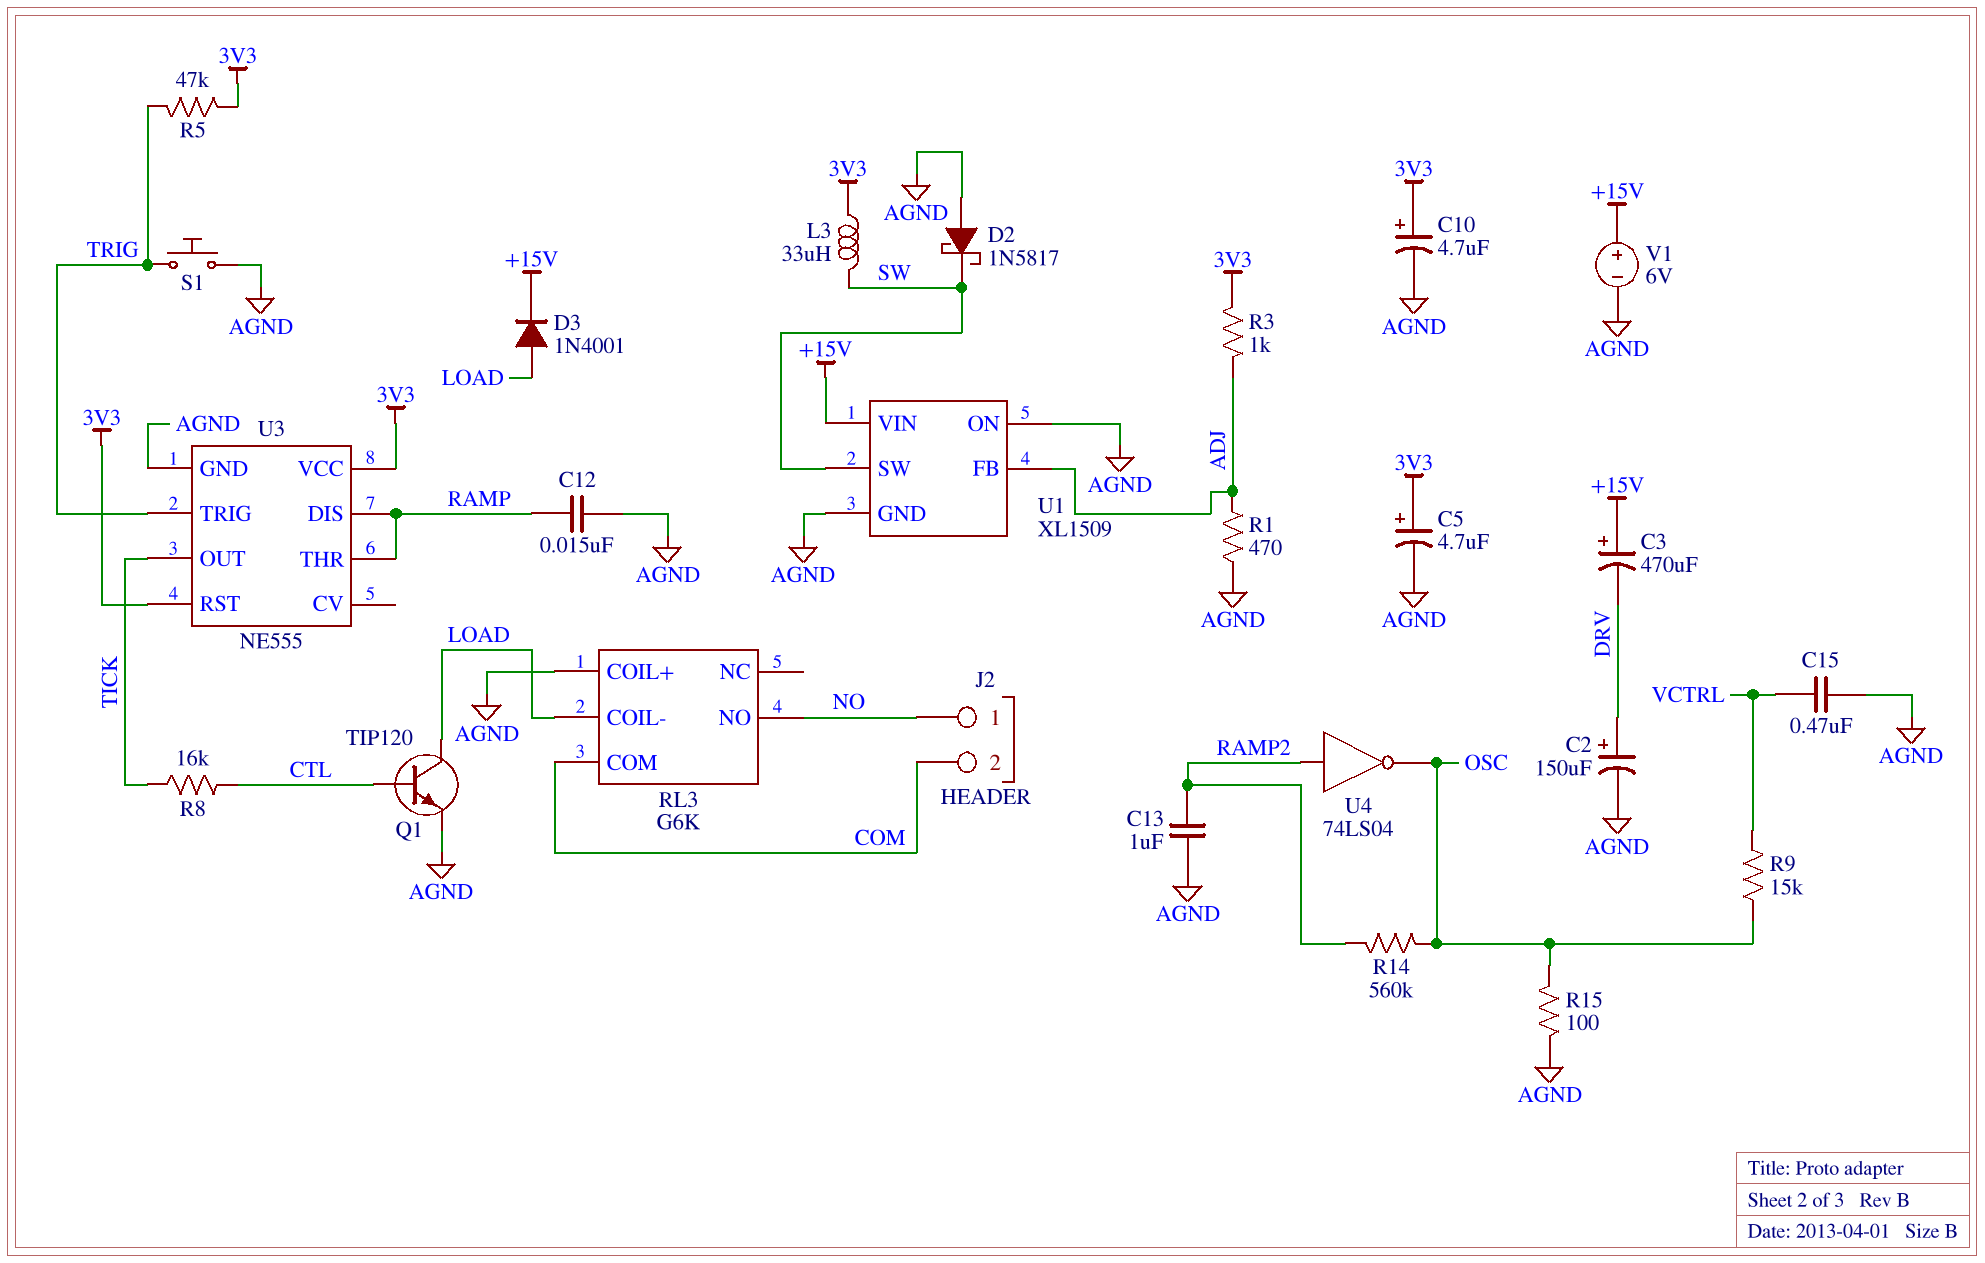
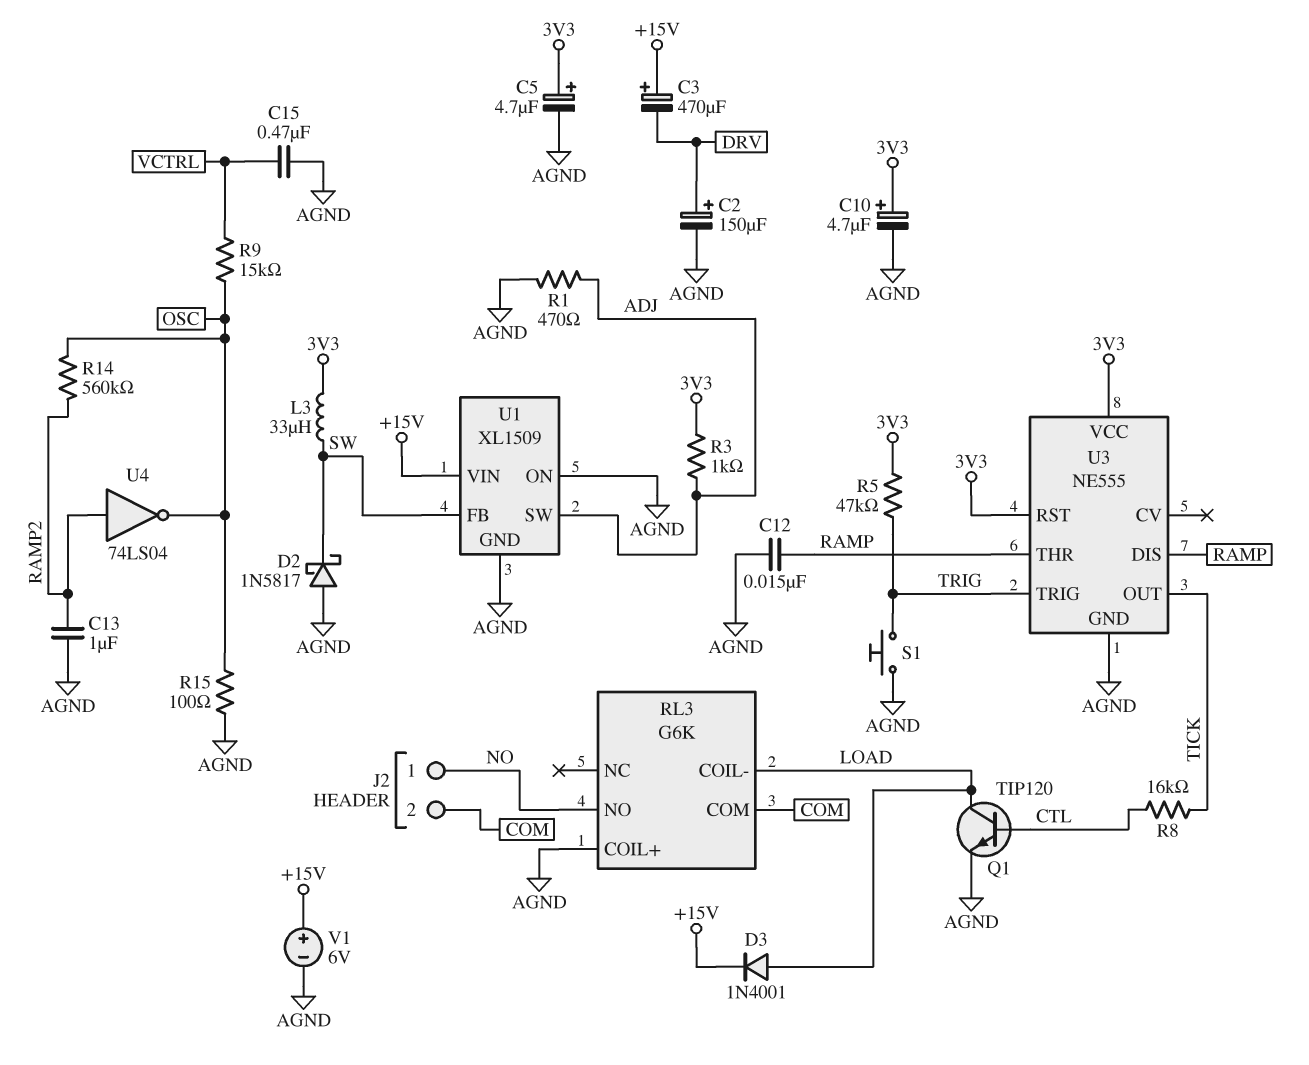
U1 pin FB: ADJ -> SW
U1 pin SW: SW -> ADJ

